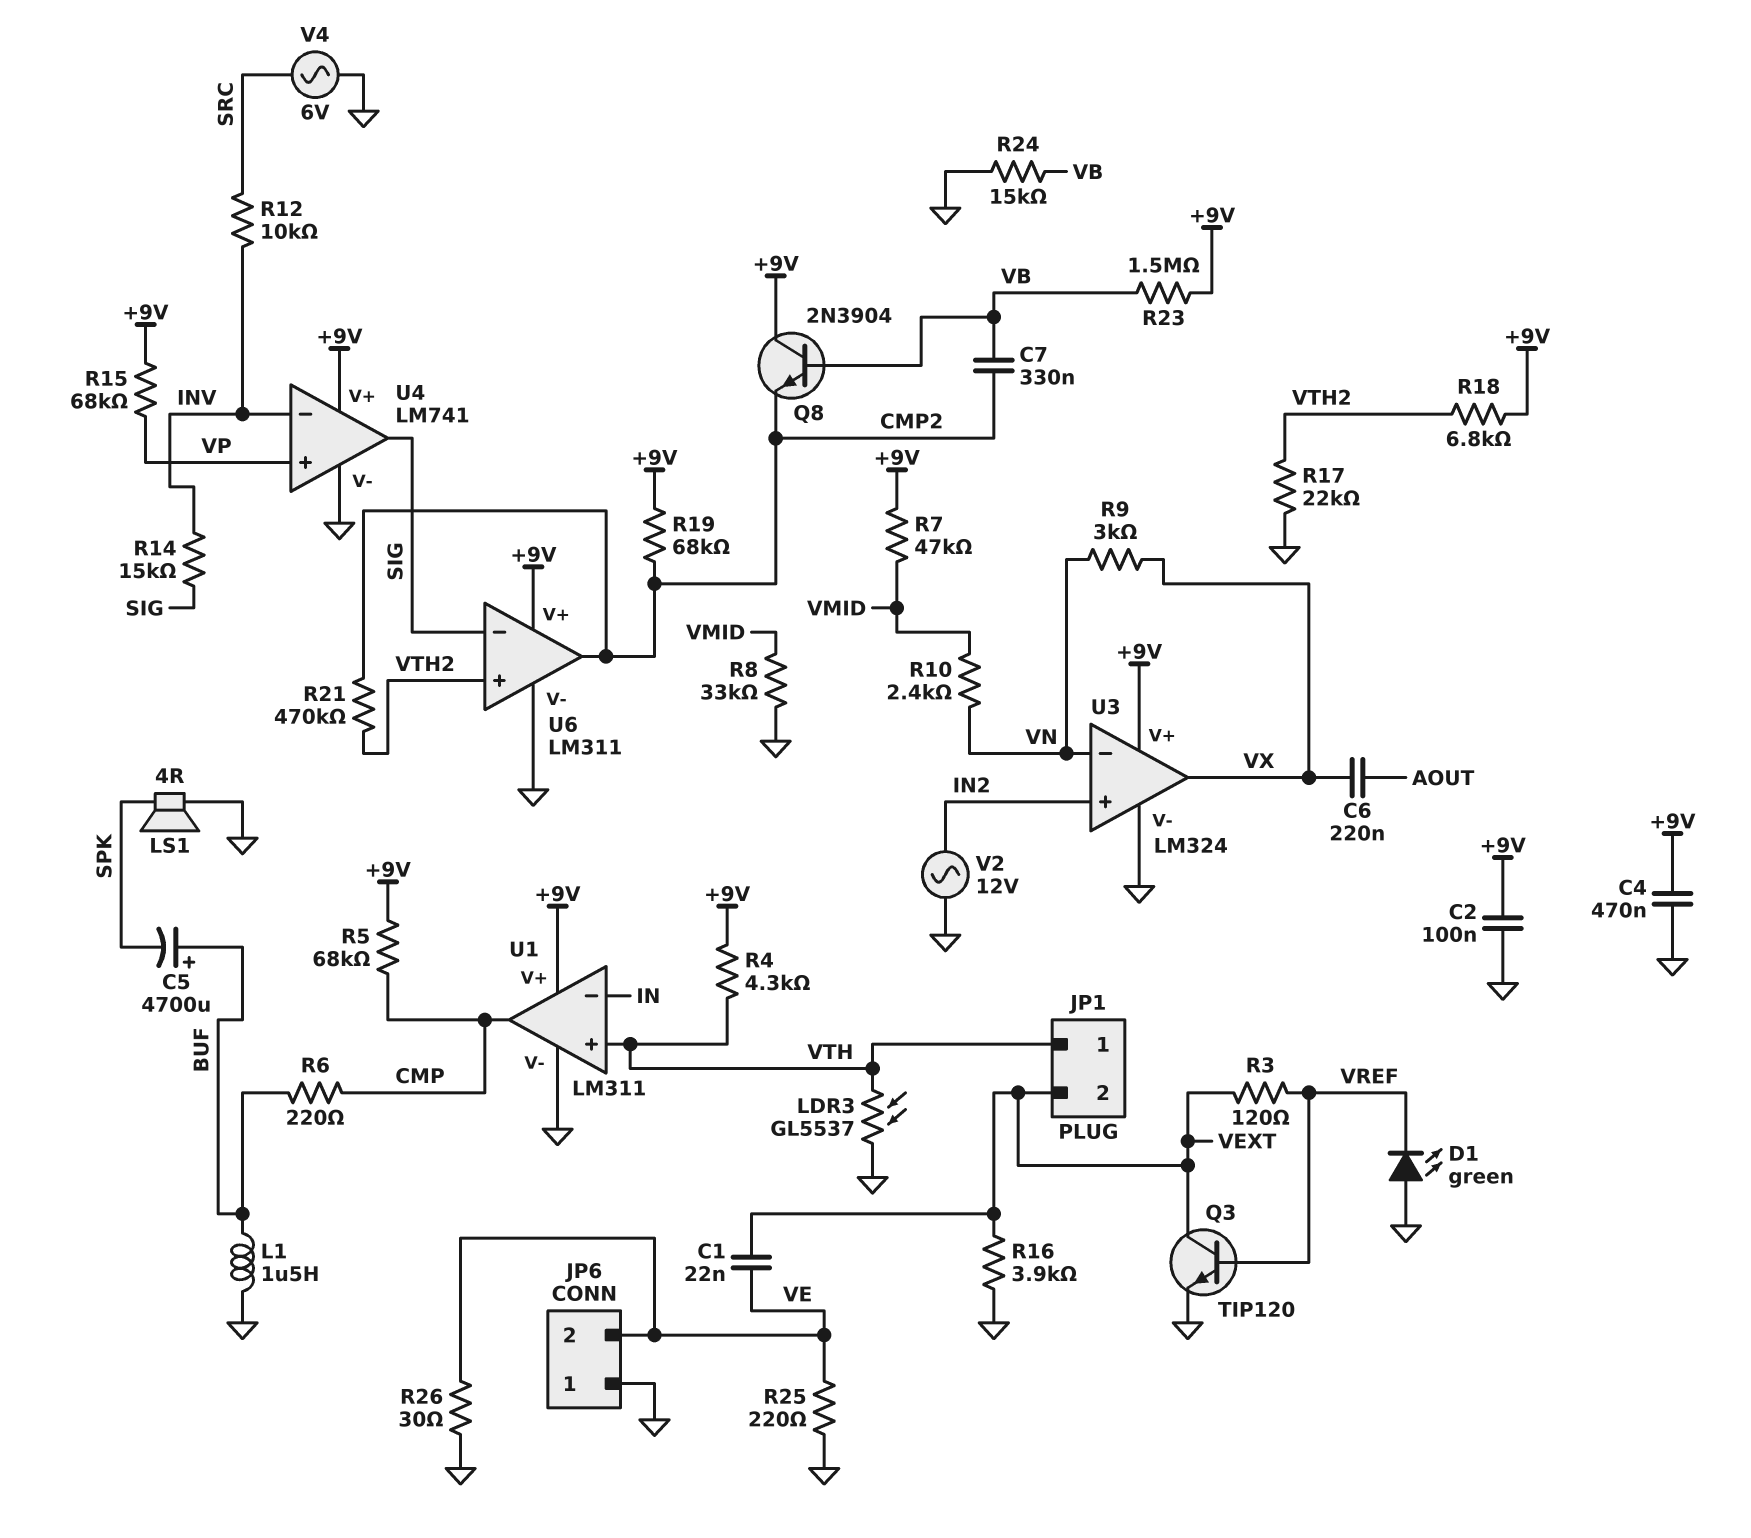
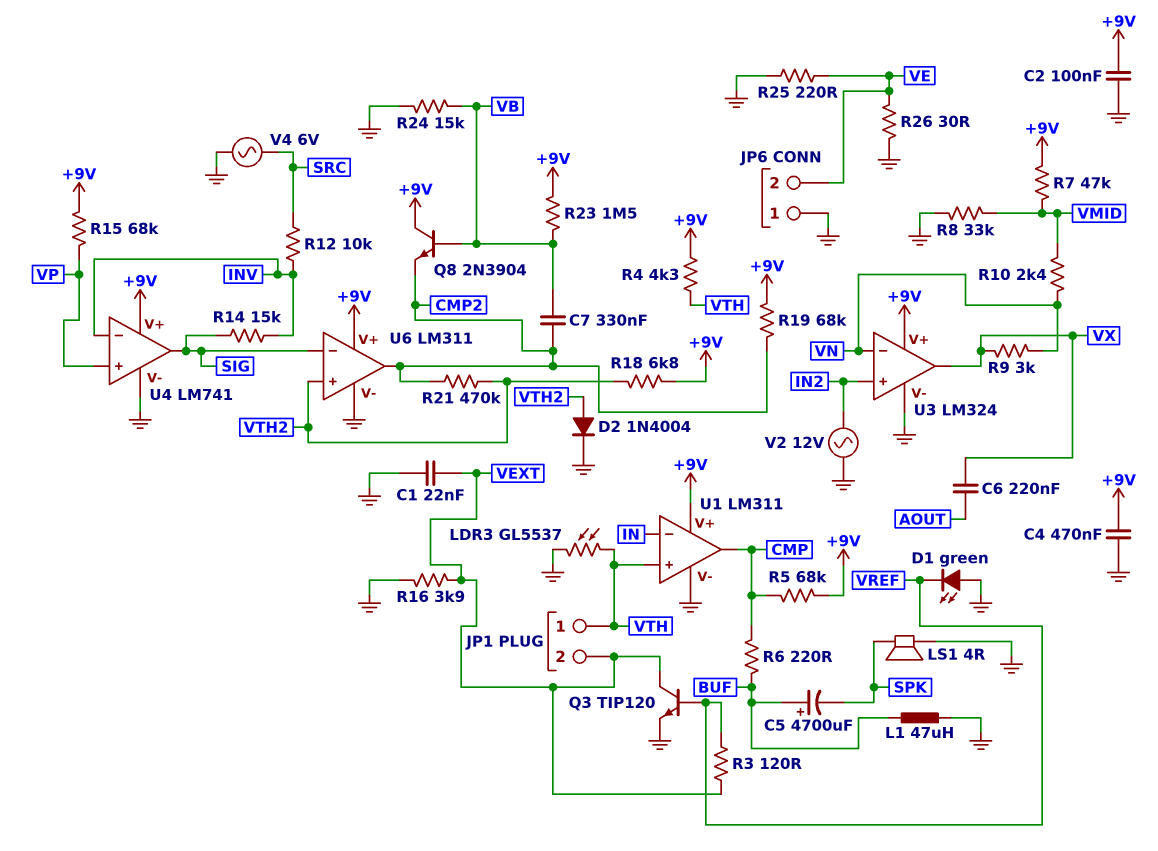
C1: 22nF (VE, VEXT) -> 22nF (GND, VEXT)
D2: none -> diode 1N4004 (A VTH2, K GND)
L1: 1.5uH (BUF, GND) -> 47uH (BUF, GND)
R17: 22k (GND, VTH2) -> none

